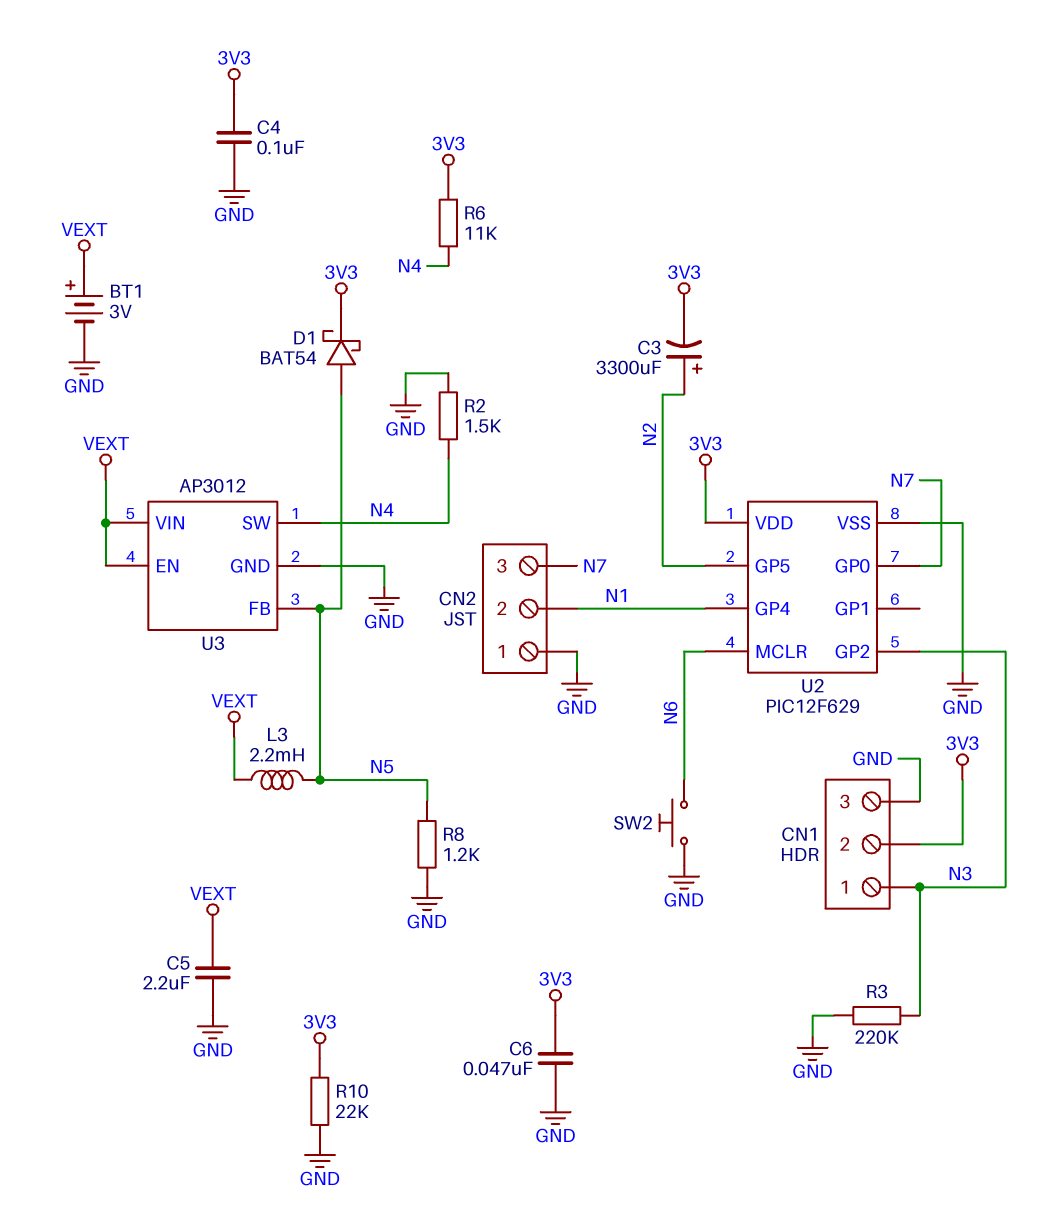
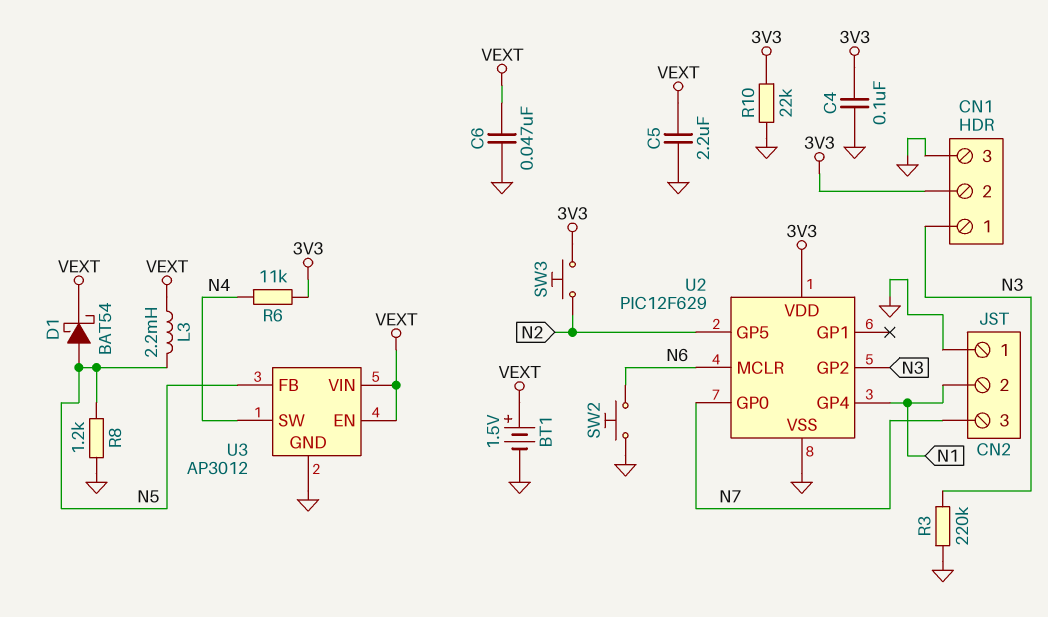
BT1: 3V (plus VEXT, minus GND) -> 1.5V (plus VEXT, minus GND)
C3: 3300uF (plus N2, minus 3V3) -> none
C6: 47nF (3V3, GND) -> 47nF (GND, VEXT)
D1: schottky BAT54 (A N5, K 3V3) -> schottky BAT54 (A N5, K VEXT)
R2: 1.5k (GND, N4) -> none
SW3: none -> button (3V3, N2)

